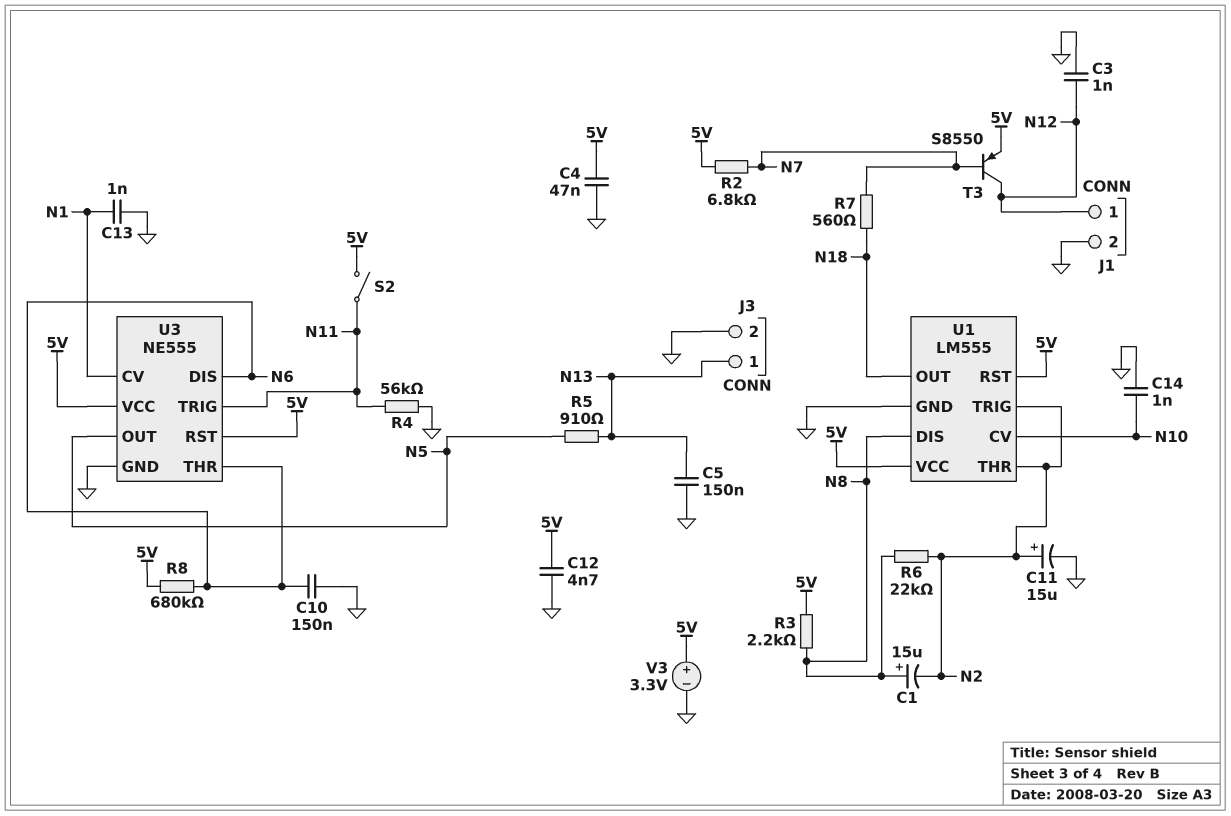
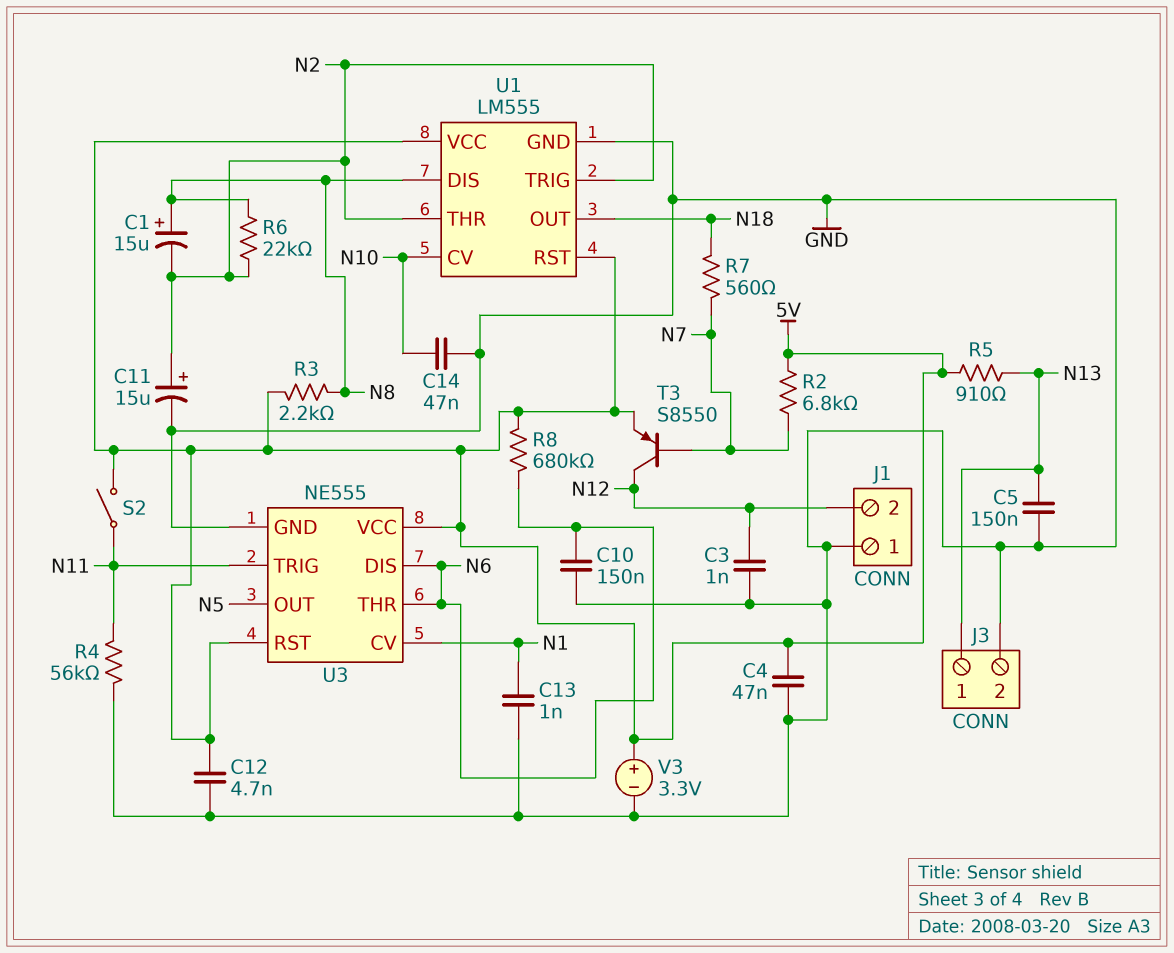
C14: 1nF (GND, N10) -> 47nF (GND, N10)
J1 pin 1: N12 -> GND
J1 pin 2: GND -> N12
R5: 910 (N5, N13) -> 910 (5V, N13)

